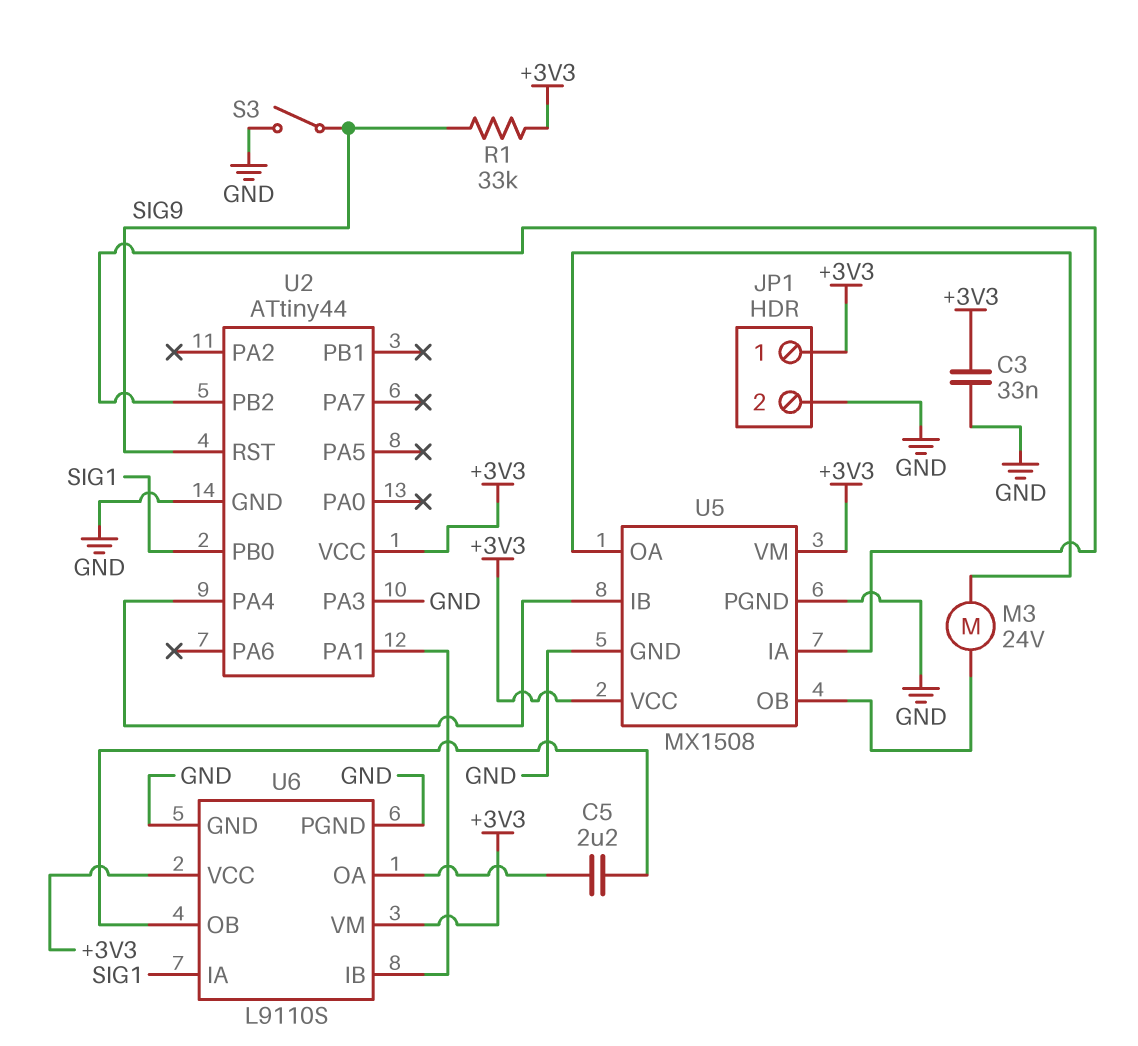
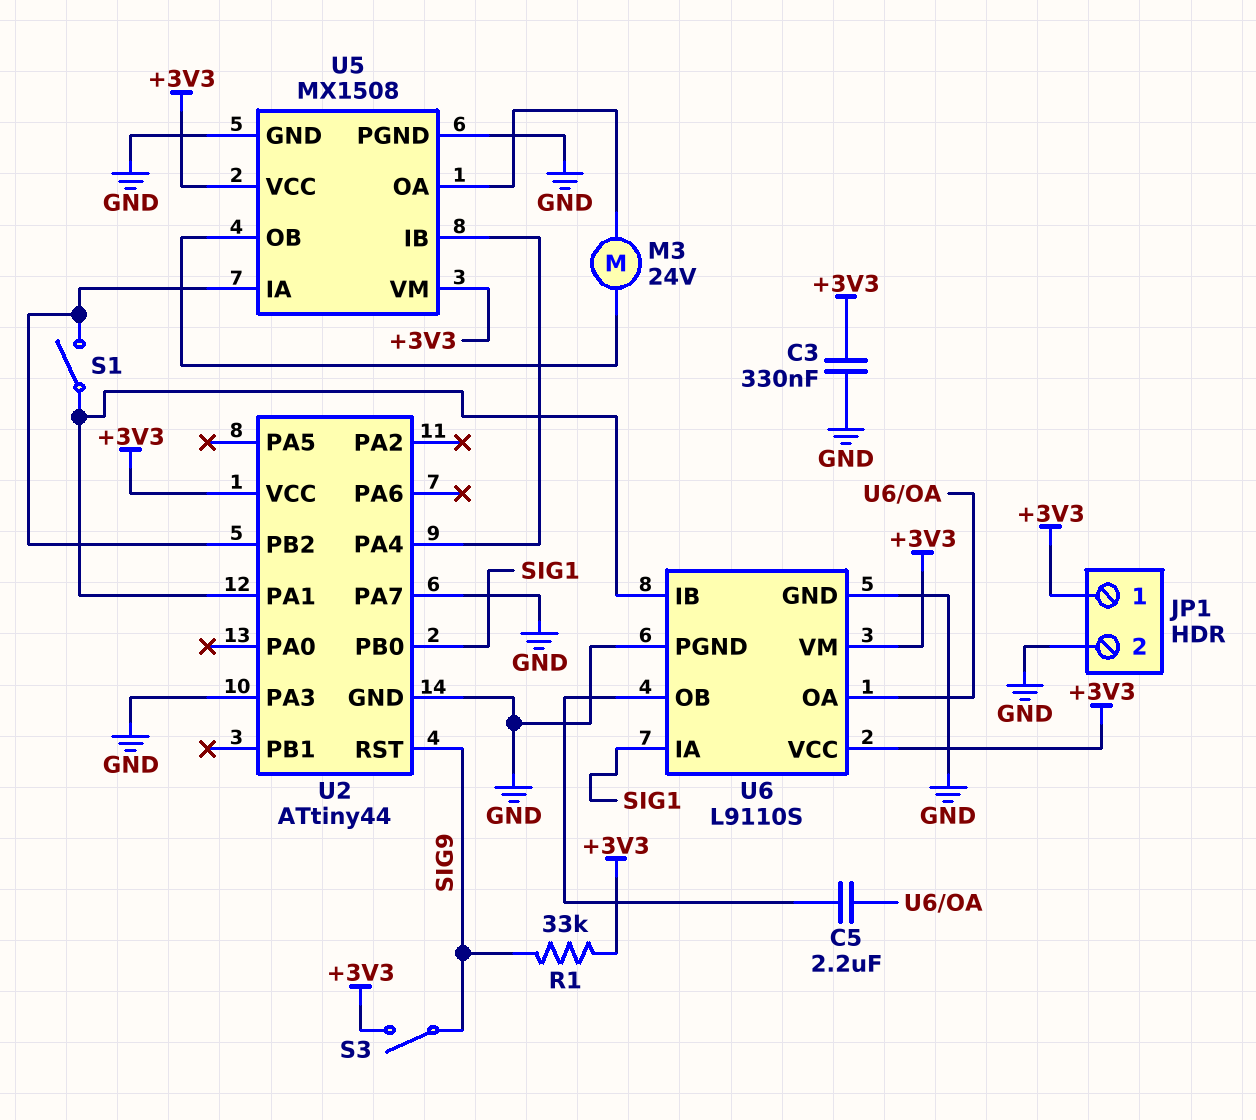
C3: 33nF (+3V3, GND) -> 330nF (+3V3, GND)
S1: none -> switch (U2/PA1, U2/PB2)
S3: switch (GND, SIG9) -> switch (+3V3, SIG9)
U2 pin PA7: none -> GND

